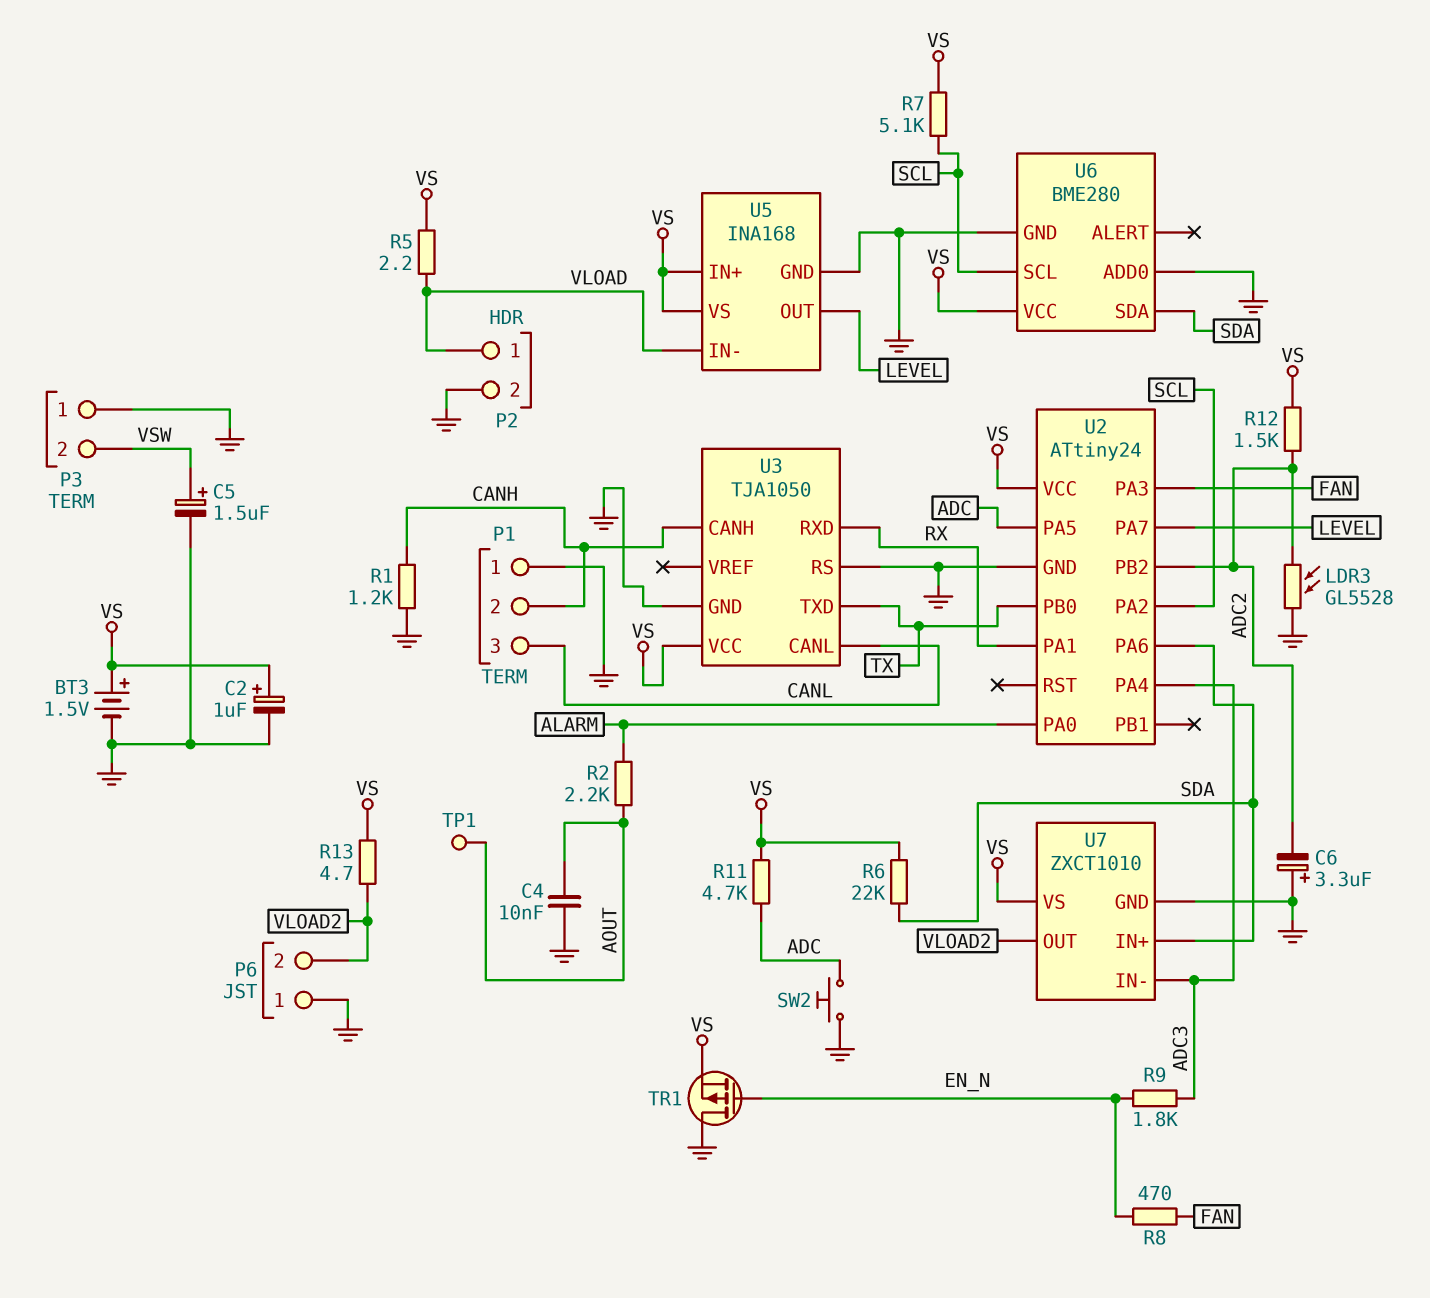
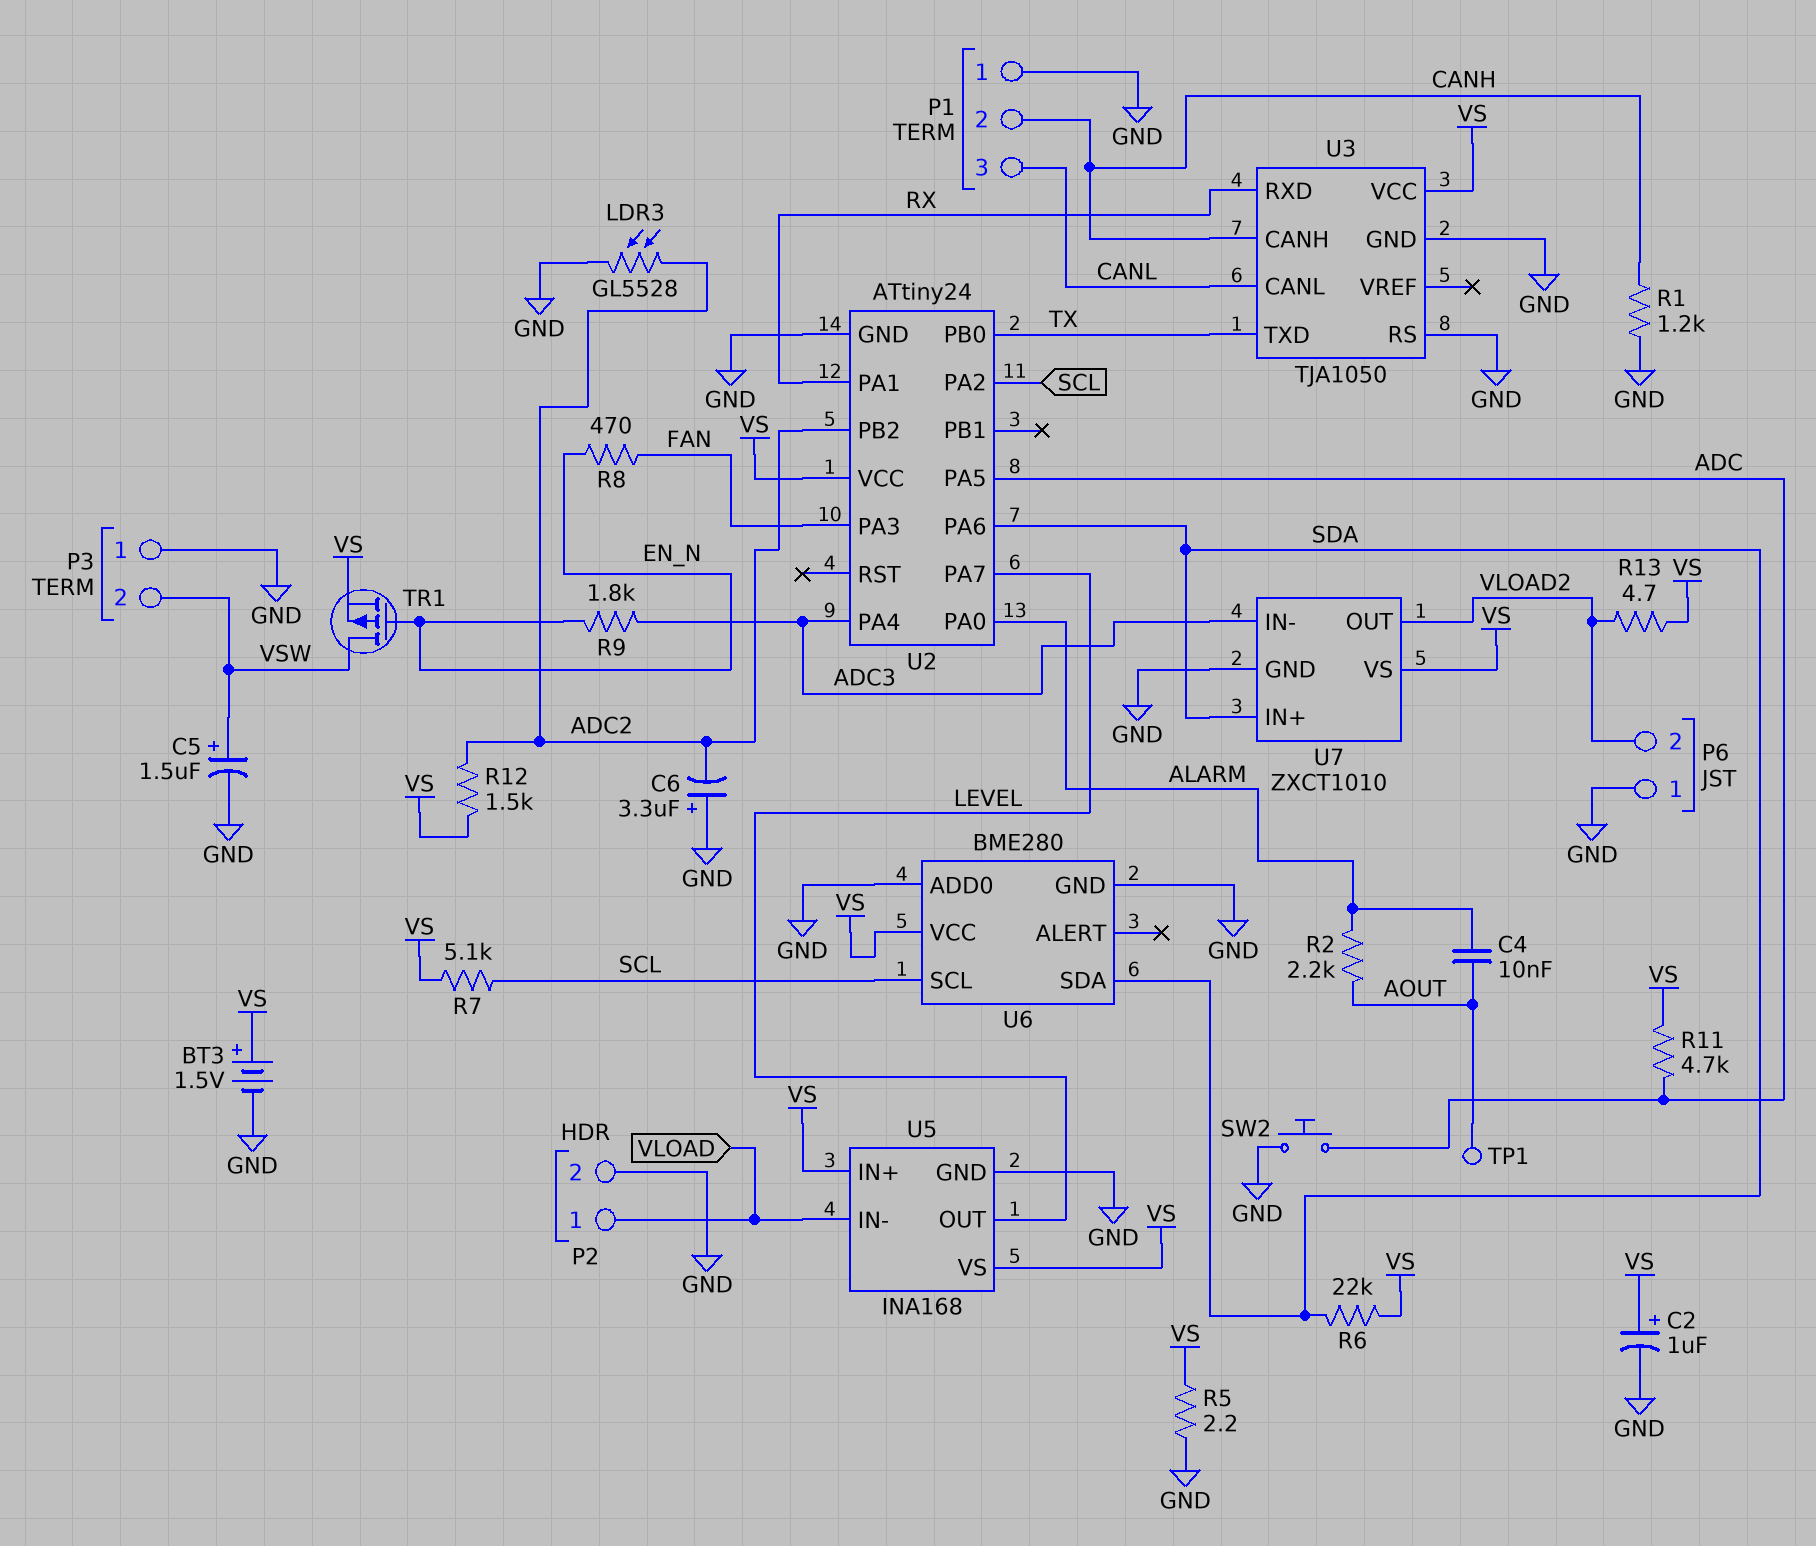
C4: 10nF (AOUT, GND) -> 10nF (ALARM, AOUT)
R5: 2.2 (VLOAD, VS) -> 2.2 (GND, VS)
TR1: PMOS (G EN_N, D GND, S VS) -> PMOS (G EN_N, D VSW, S VS)

